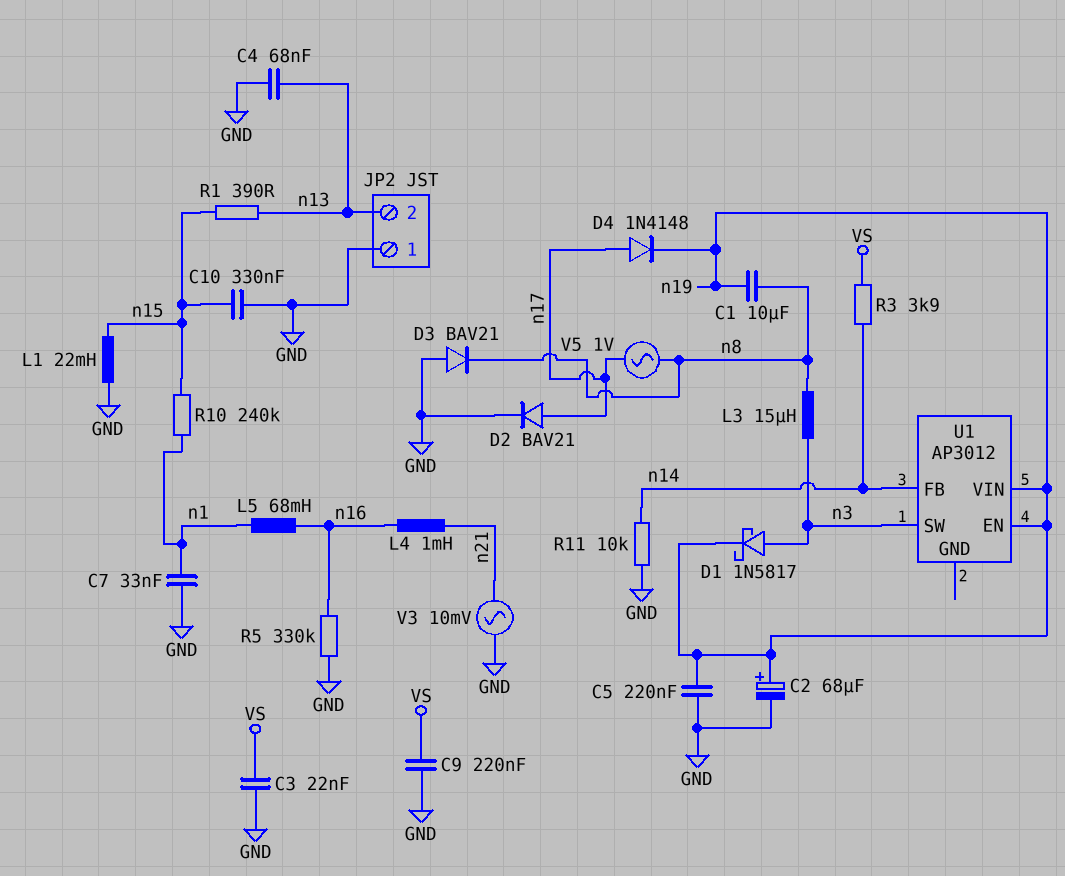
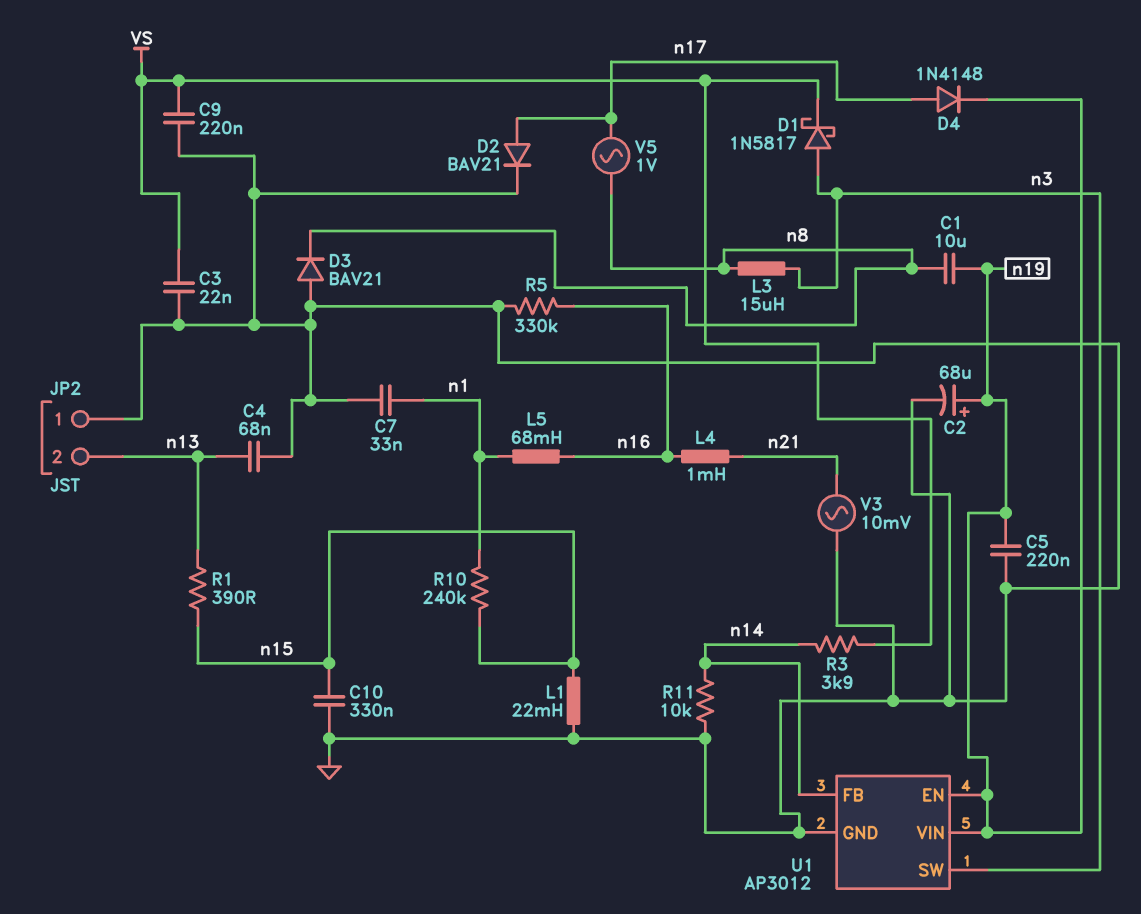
D1: schottky 1N5817 (A n3, K n19) -> schottky 1N5817 (A n3, K VS)
U1 pin GND: none -> GND

